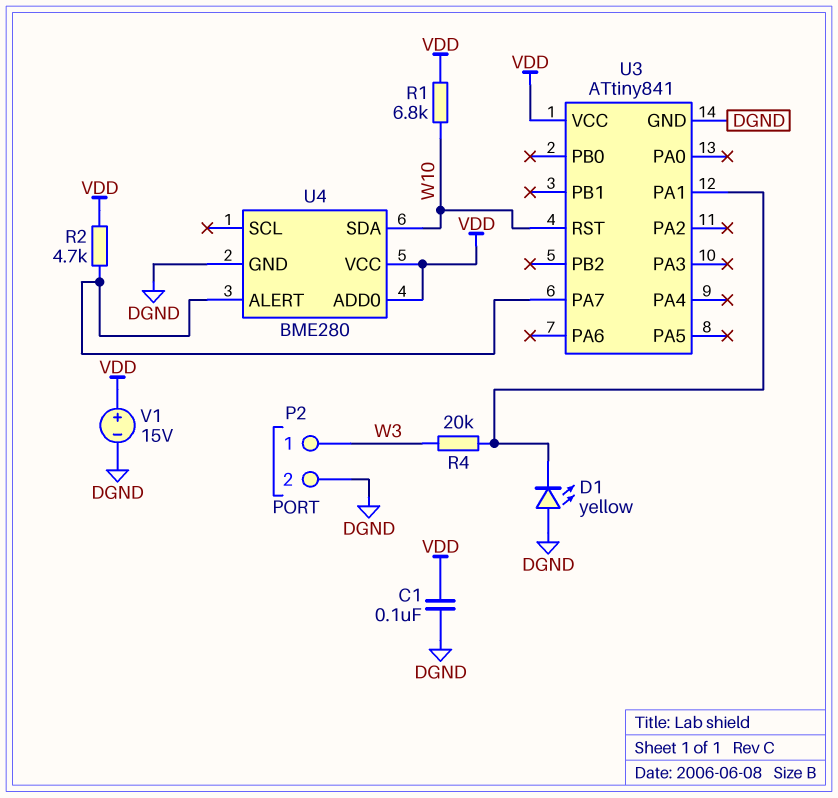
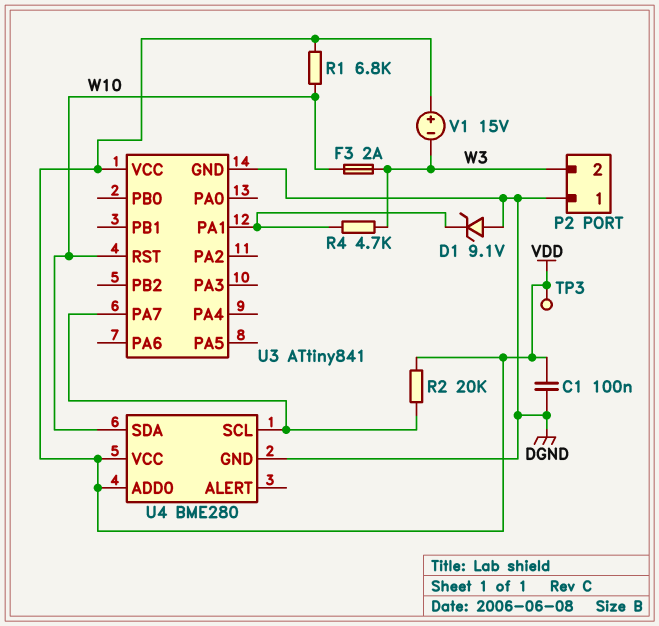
D1: LED yellow (A DGND, K U3/PA1) -> zener 9.1V (A DGND, K U3/PA1)
F3: none -> 2A (W3, W10)
P2 pin 1: W3 -> DGND
P2 pin 2: DGND -> W3
R2: 4.7k (U3/PA7, VDD) -> 20k (U3/PA7, VDD)
R4: 20k (U3/PA1, W3) -> 4.7k (U3/PA1, W3)
TP3: none -> test point (VDD)
U4 pin ALERT: U3/PA7 -> none
U4 pin SCL: none -> U3/PA7
V1: 15V (plus VDD, minus DGND) -> 15V (plus VDD, minus W3)

